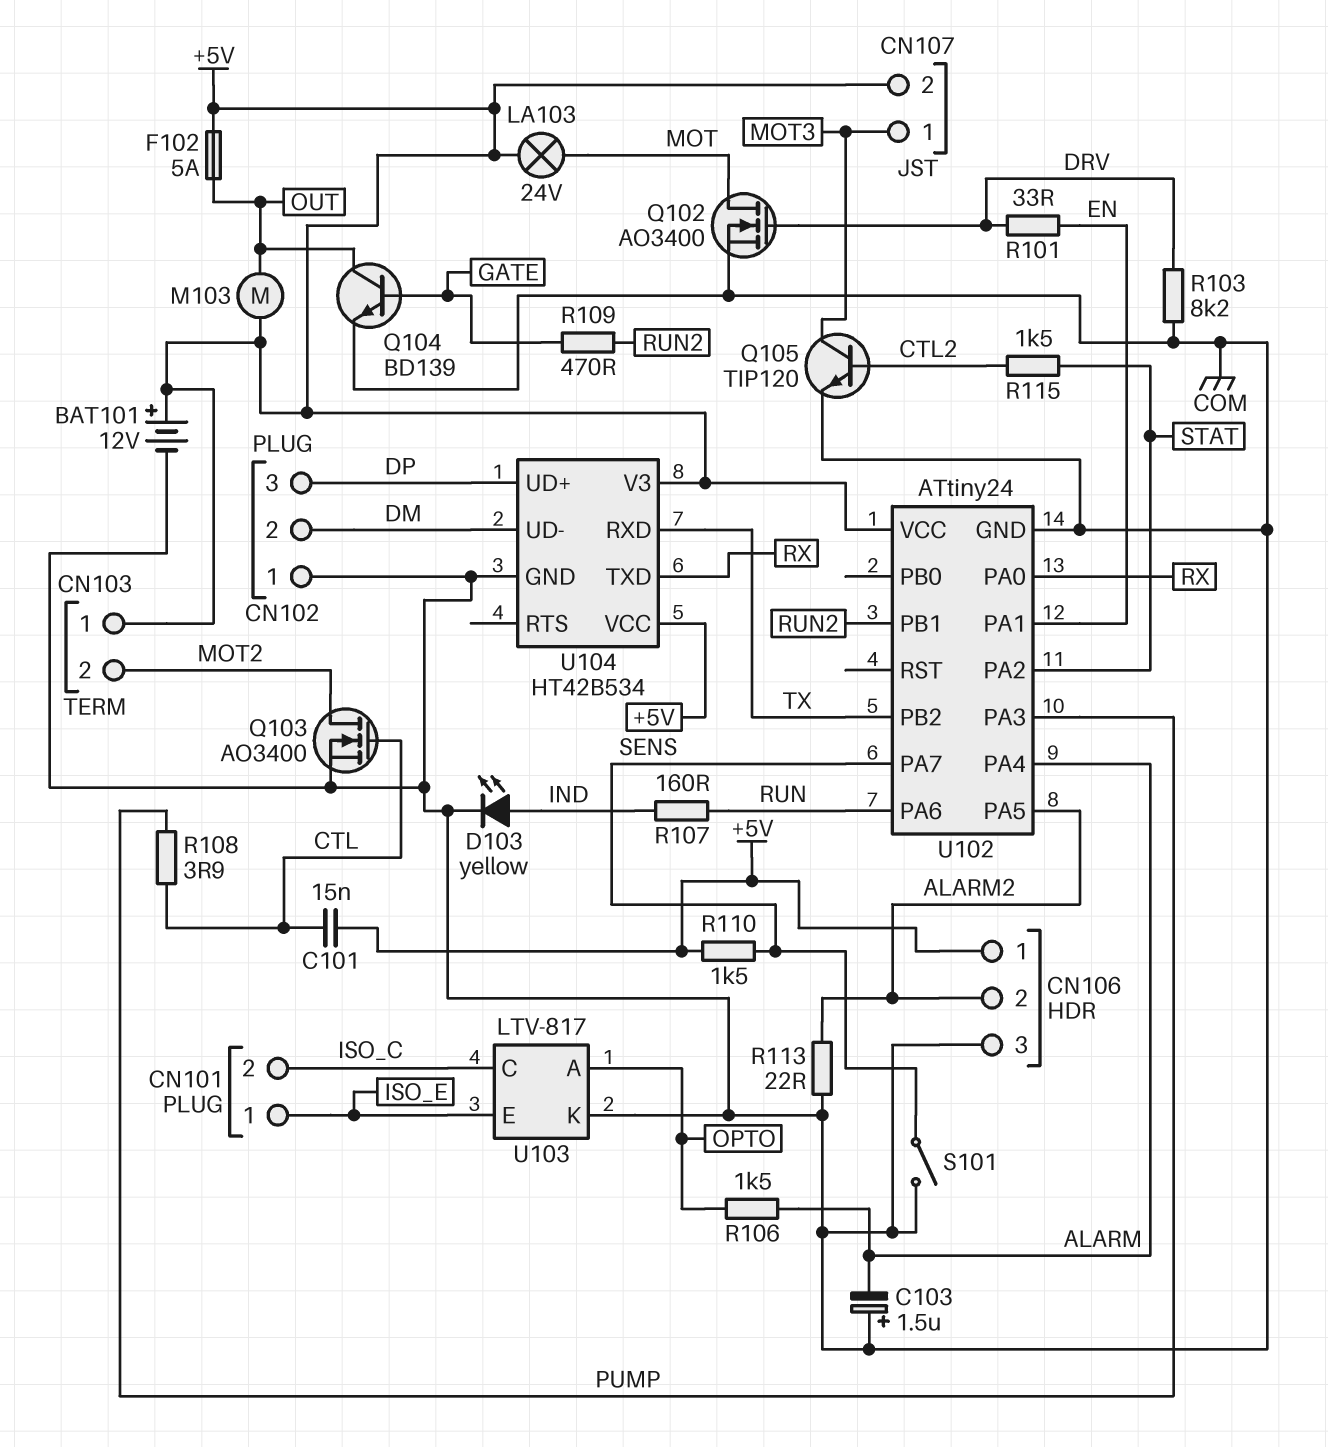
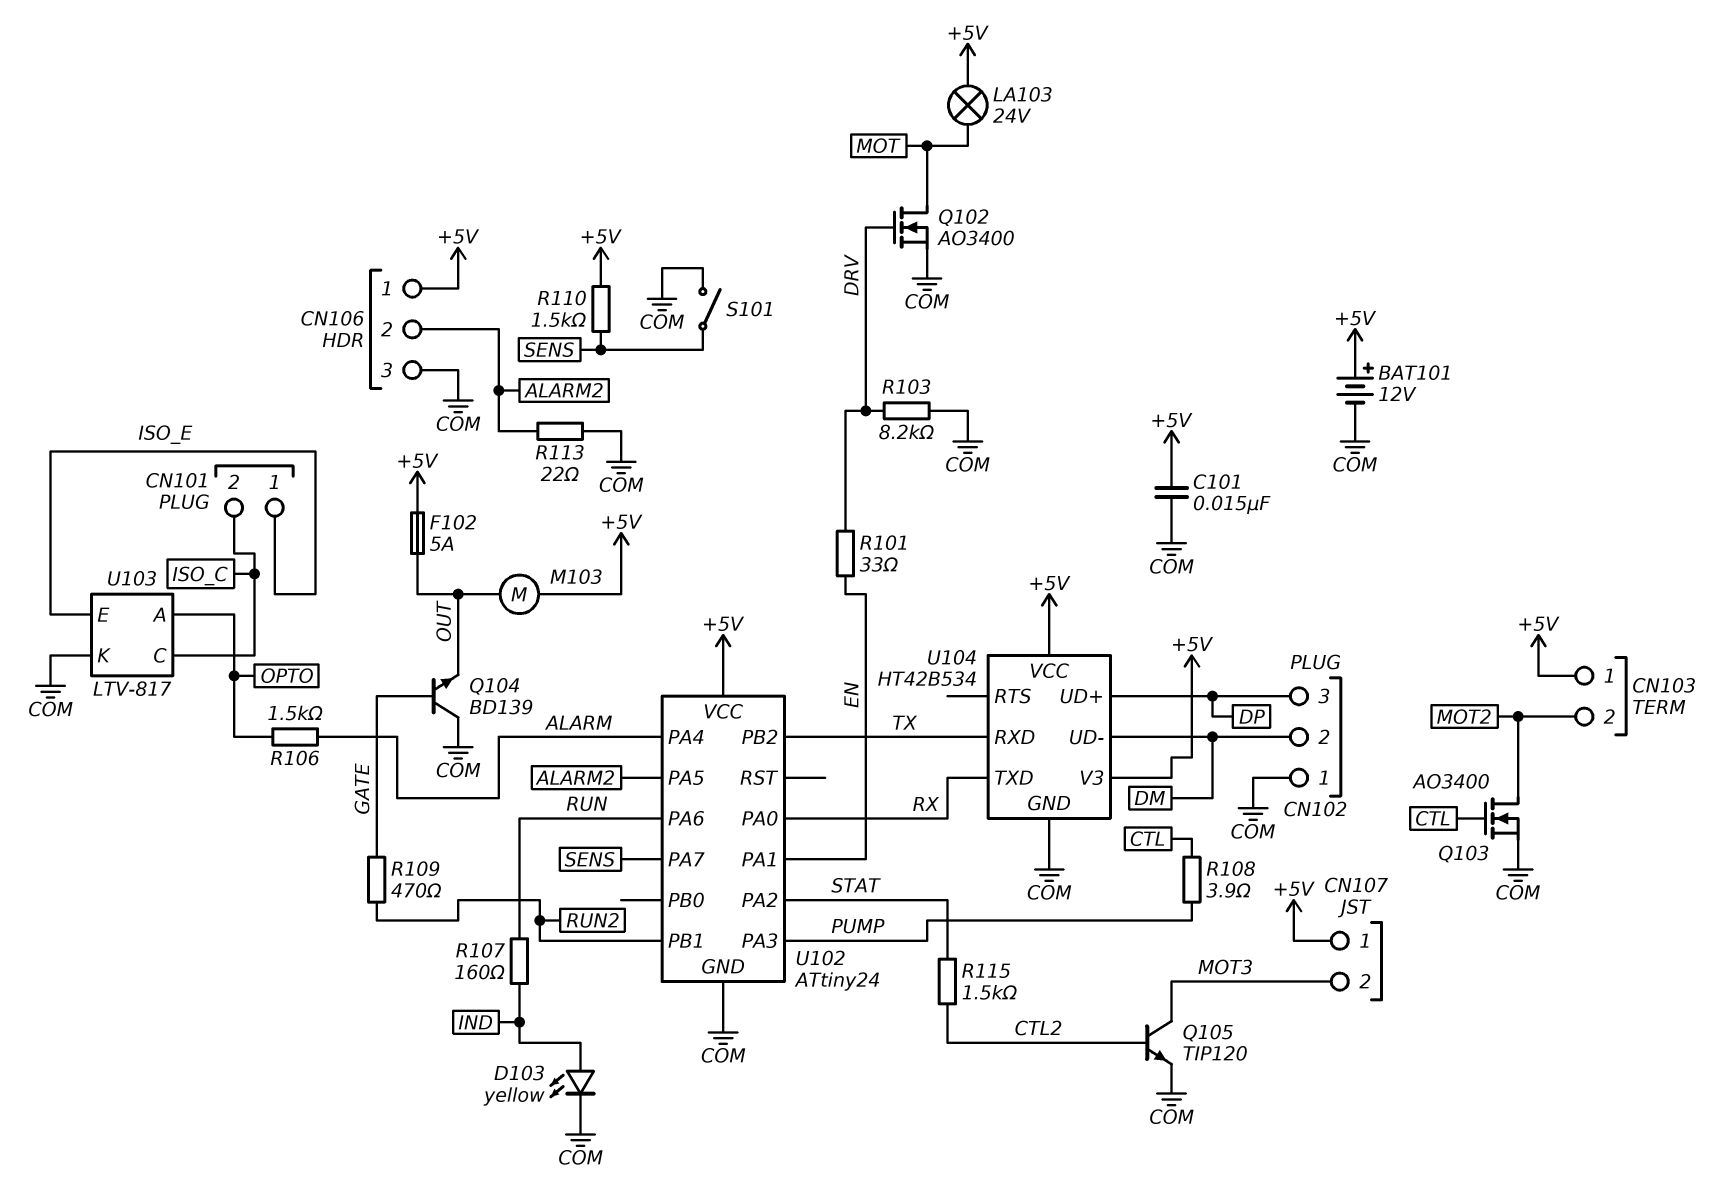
C101: 15nF (+5V, CTL) -> 15nF (+5V, COM)
C103: 1.5uF (plus COM, minus ALARM) -> none
CN107 pin 1: MOT3 -> +5V
CN107 pin 2: +5V -> MOT3
Q104: NPN BD139 (B GATE, C OUT, E COM) -> NPN BD139 (B GATE, C COM, E OUT)

